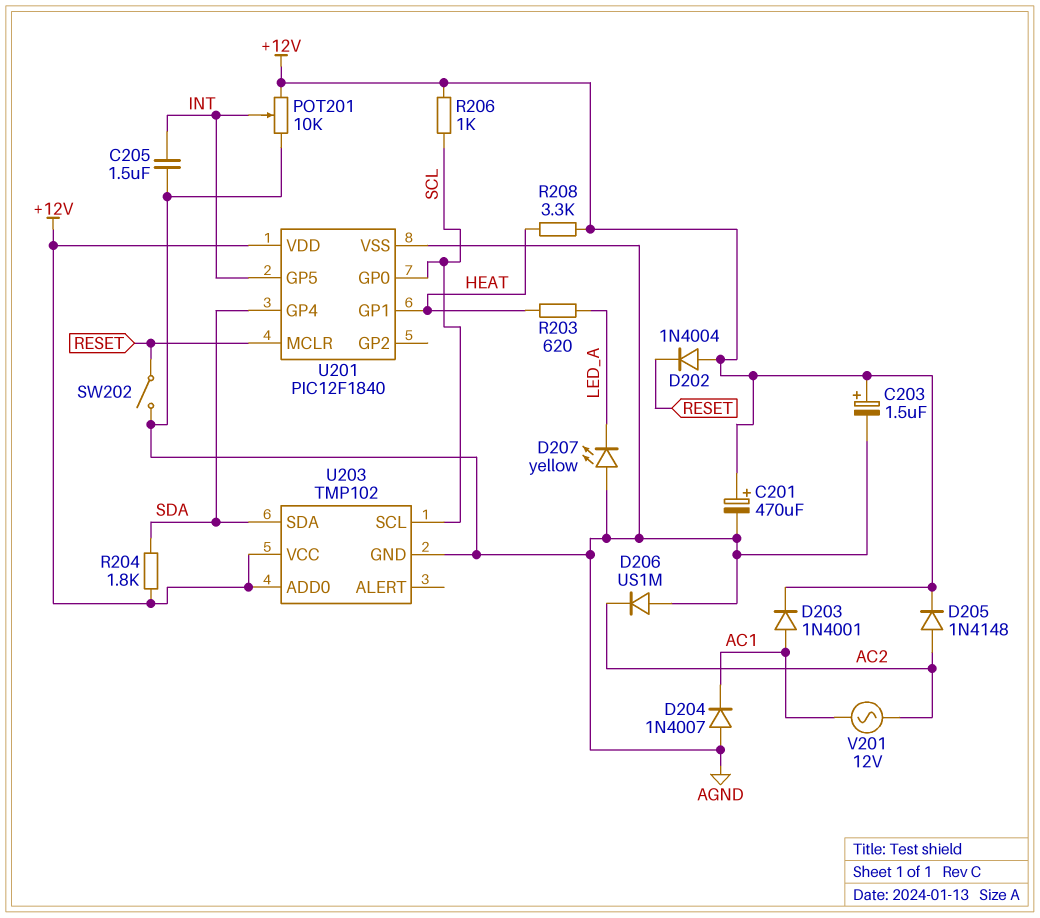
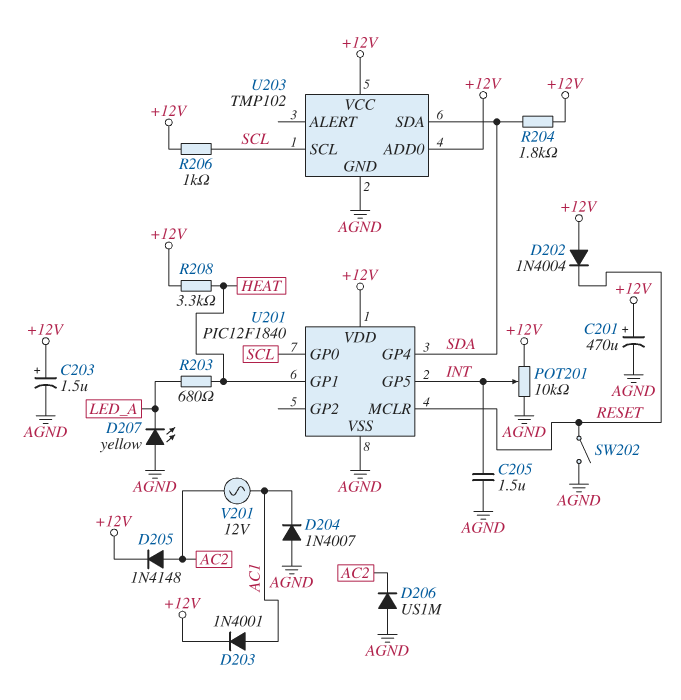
R203: 620 (HEAT, LED_A) -> 680 (HEAT, LED_A)

